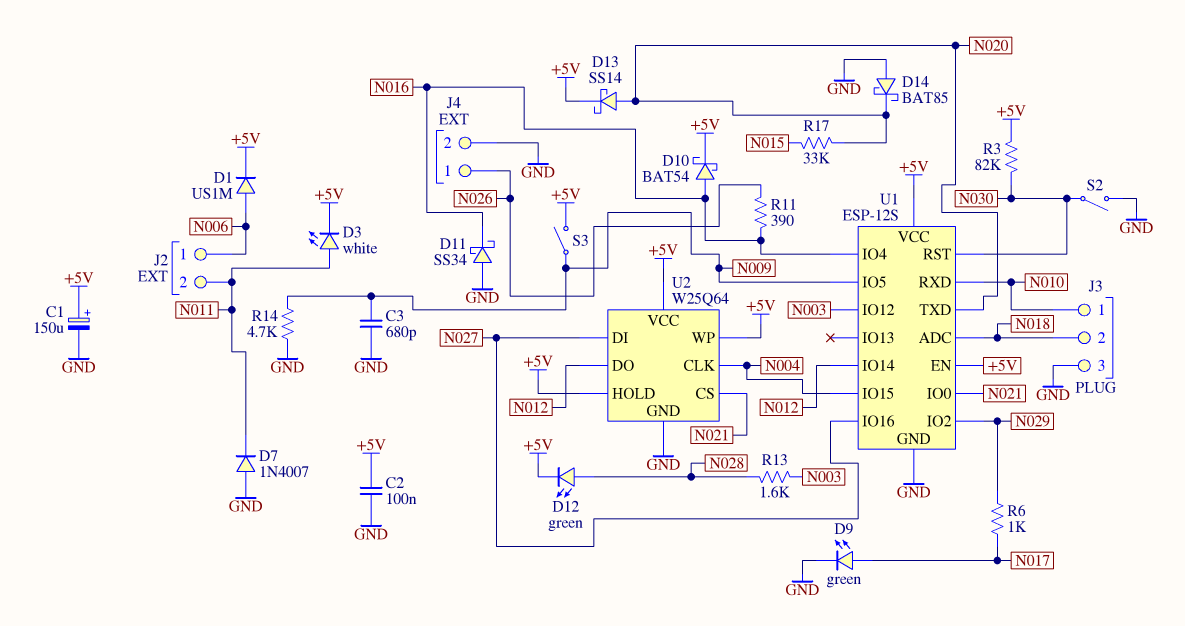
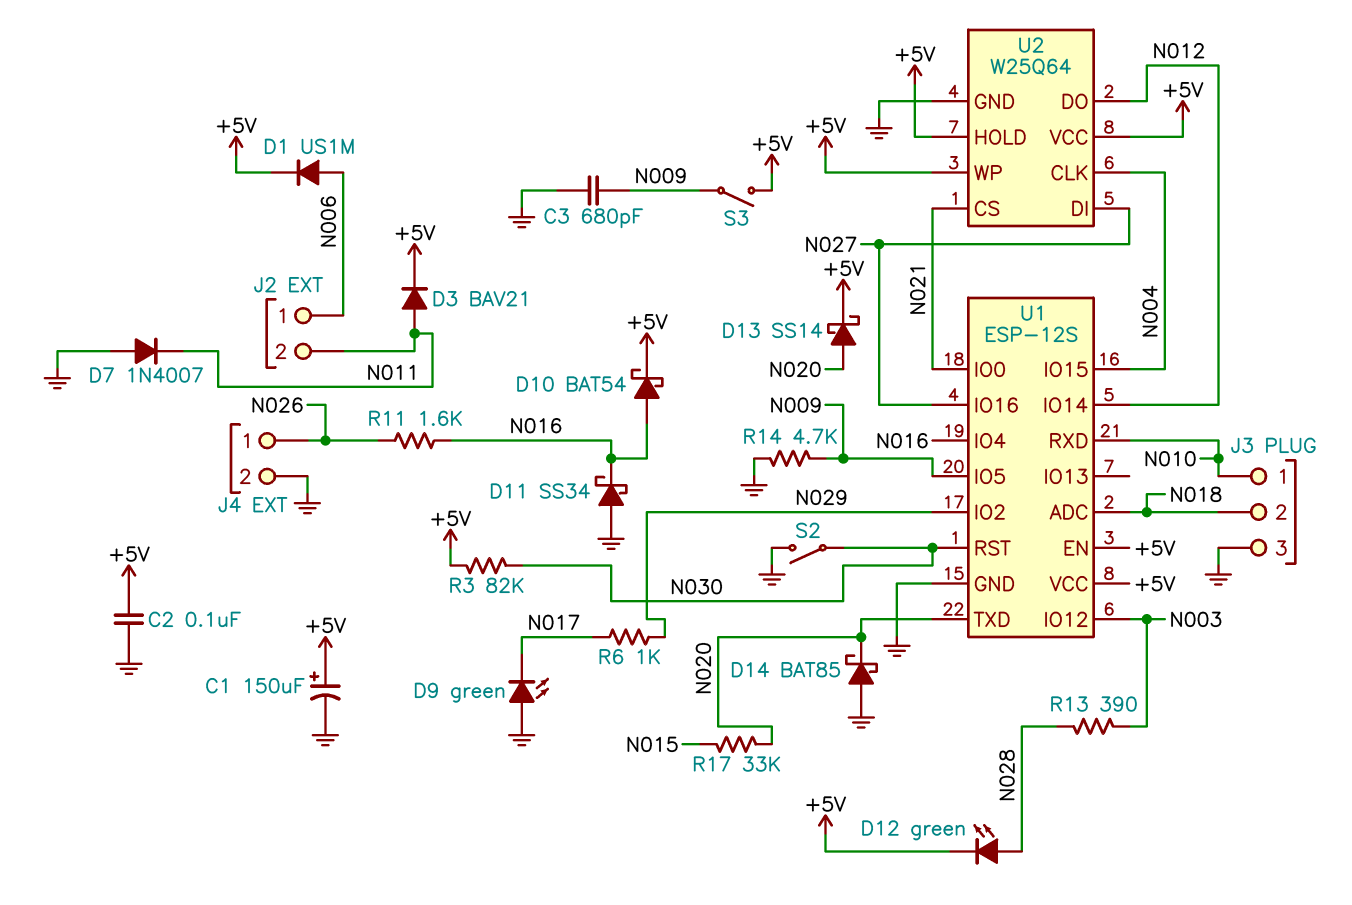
D3: LED white (A N011, K +5V) -> diode BAV21 (A N011, K +5V)
D9: LED green (A N017, K GND) -> LED green (A GND, K N017)
R11: 390 (N016, N026) -> 1.6k (N016, N026)
R13: 1.6k (N003, N028) -> 390 (N003, N028)

